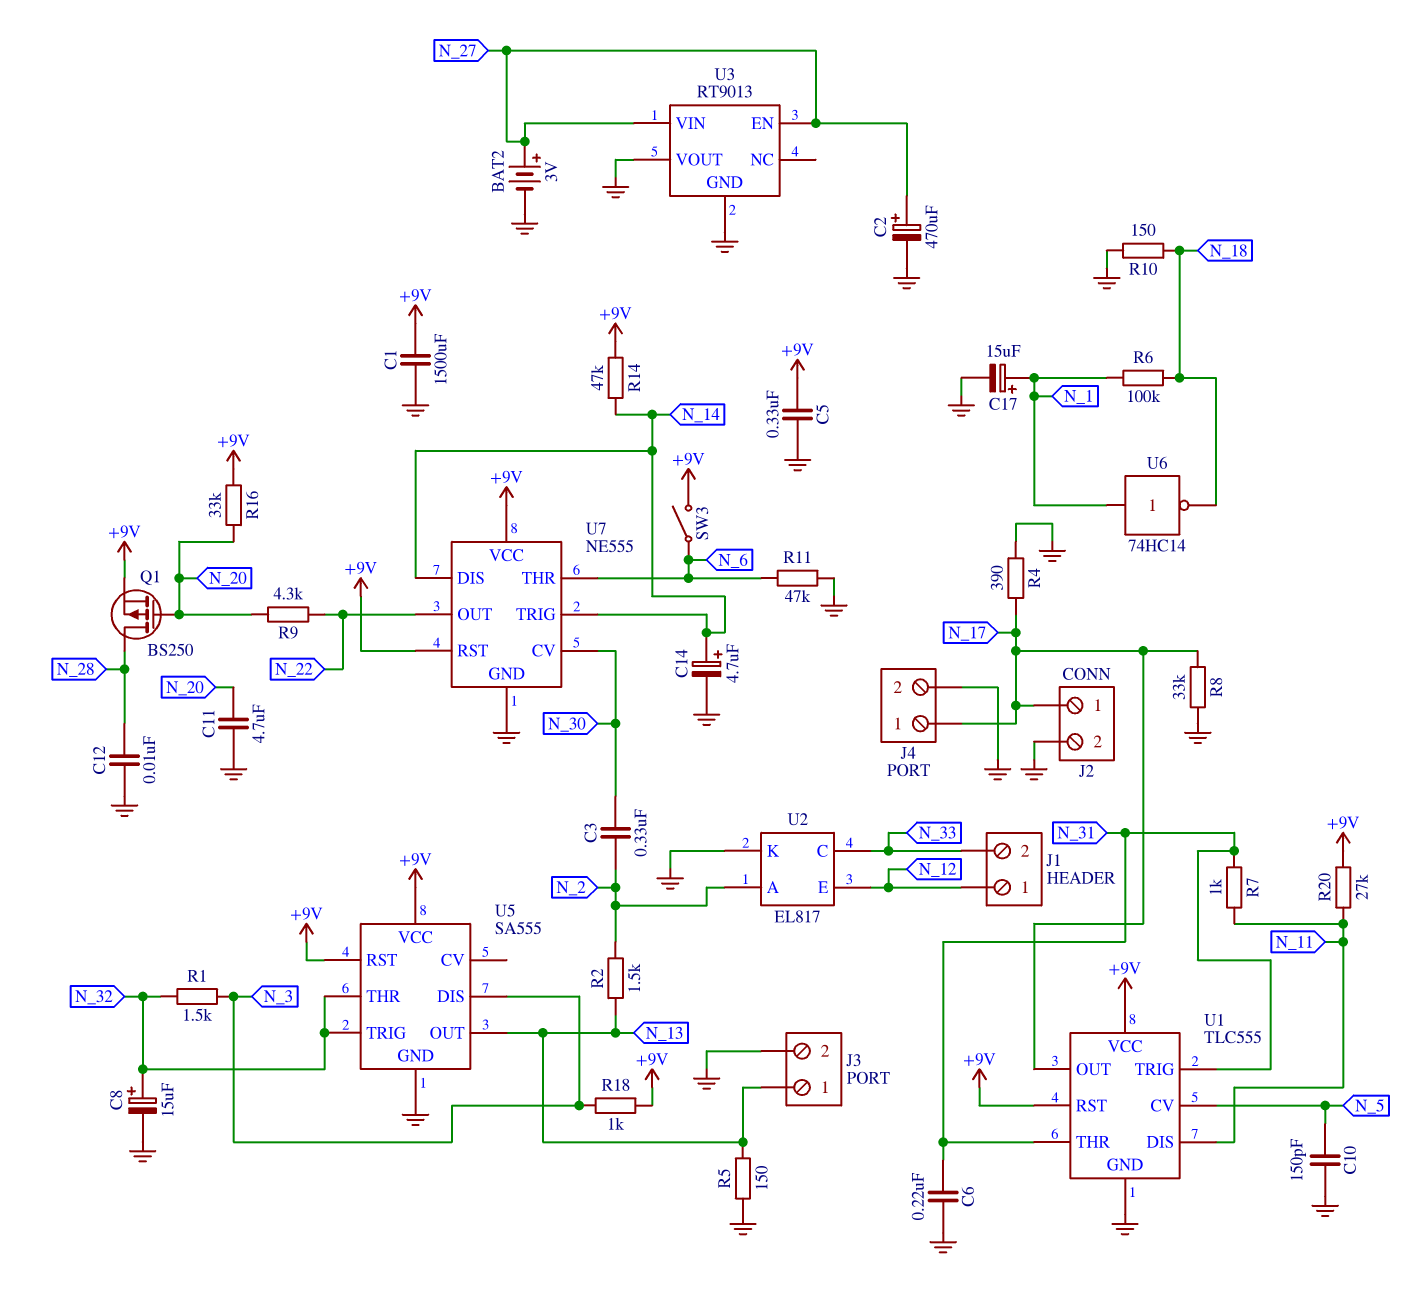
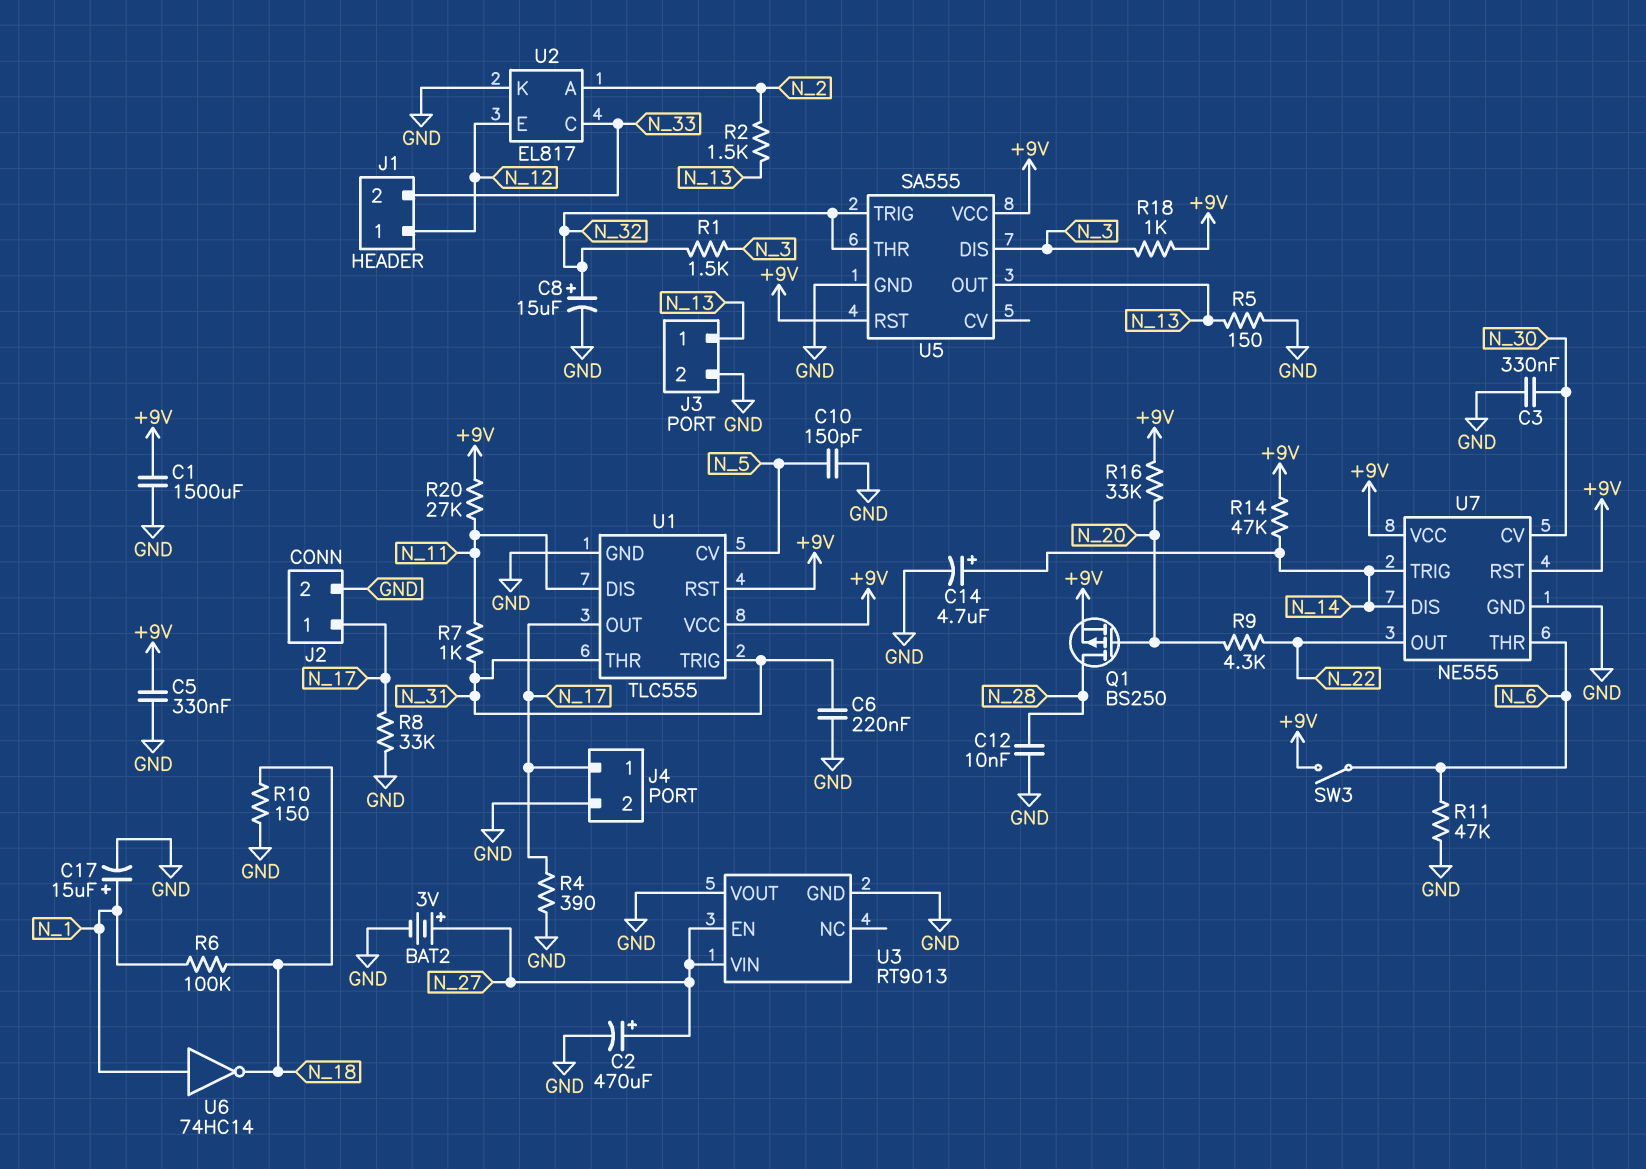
C3: 330nF (N_2, N_30) -> 330nF (GND, N_30)
C11: 4.7uF (GND, N_20) -> none

